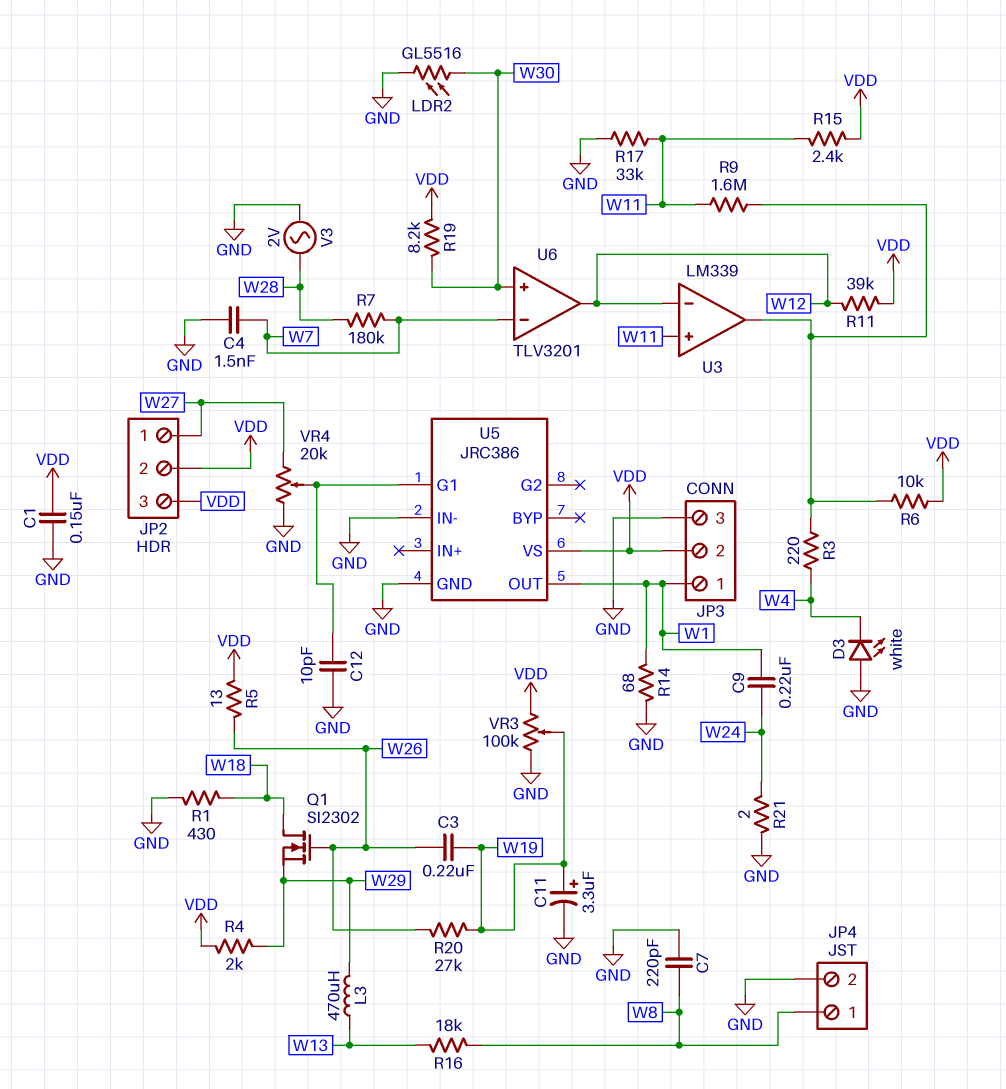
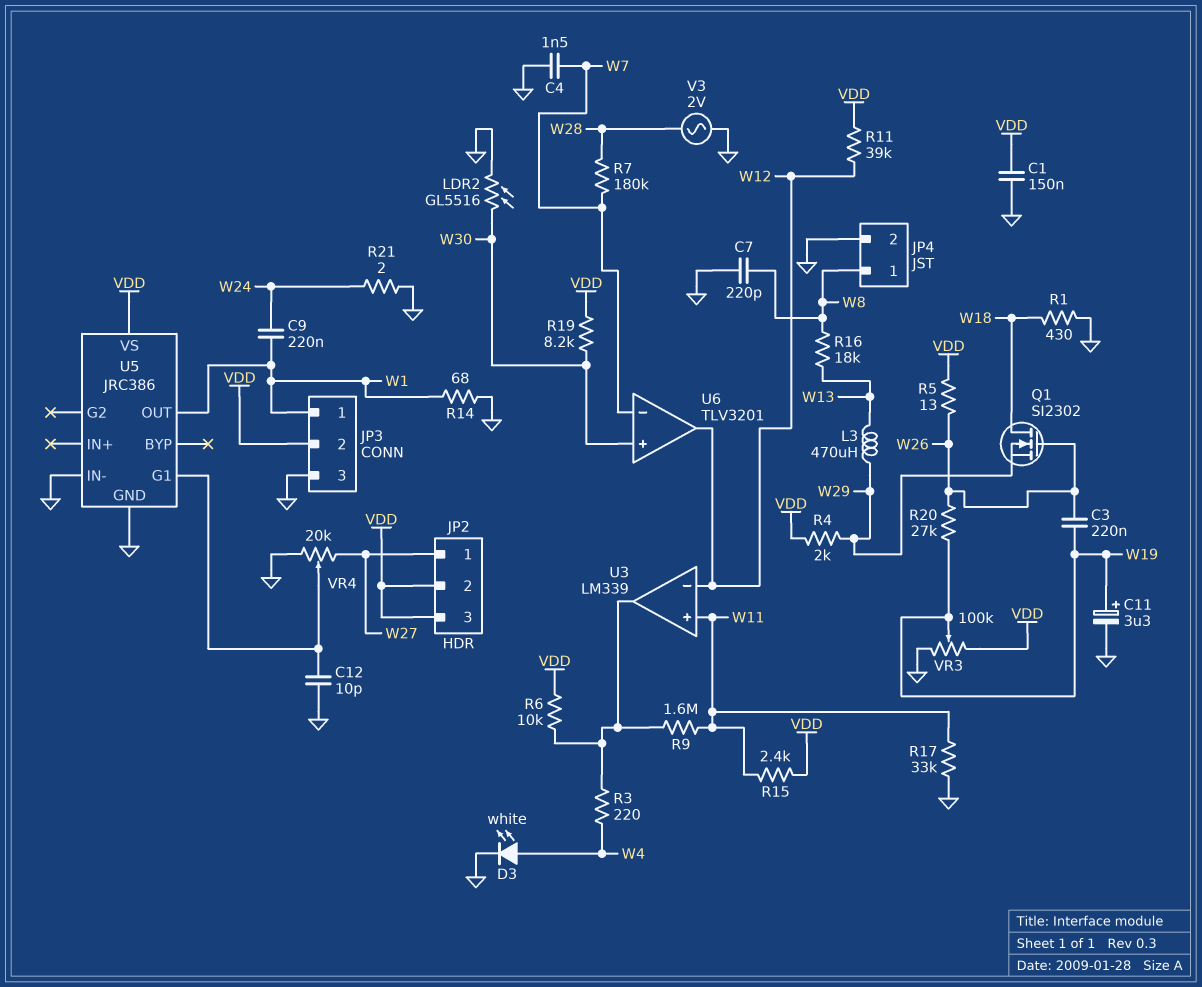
D3: LED white (A GND, K W4) -> LED white (A W4, K GND)

